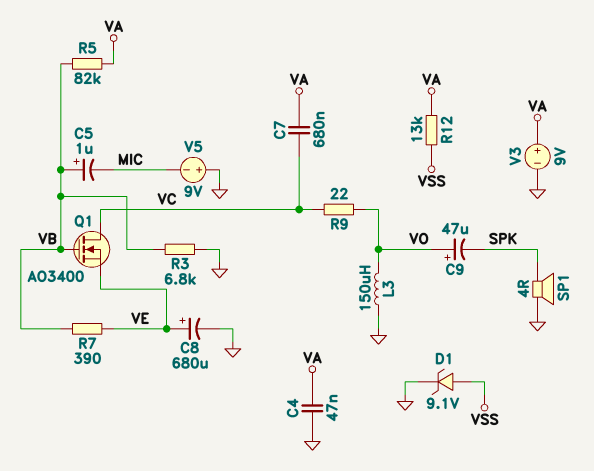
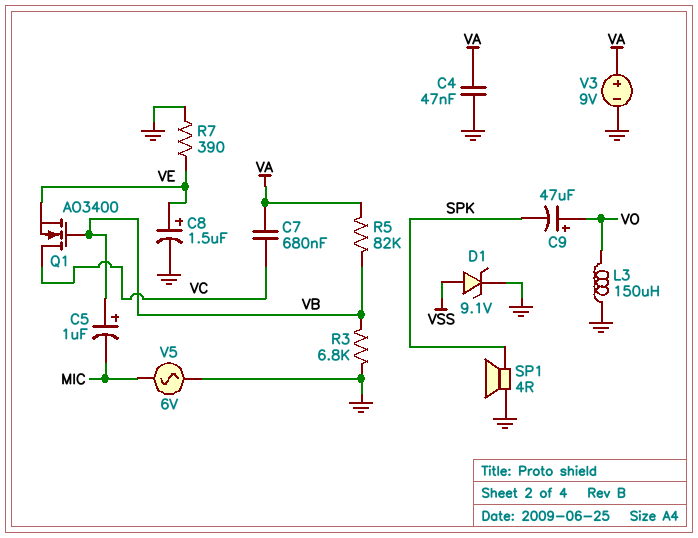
C8: 680uF (plus VE, minus GND) -> 1.5uF (plus VE, minus GND)
R7: 390 (VB, VE) -> 390 (GND, VE)
R9: 22 (VC, VO) -> none
R12: 13k (VA, VSS) -> none
V5: 9V (plus GND, minus MIC) -> AC 6V (GND, MIC)

